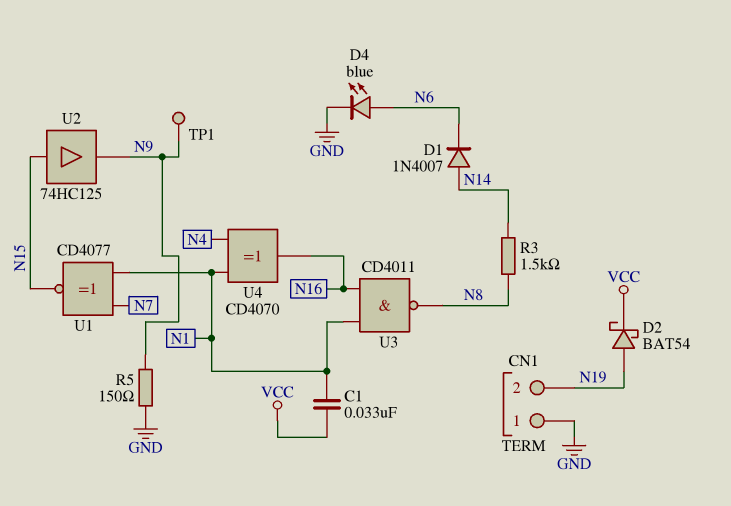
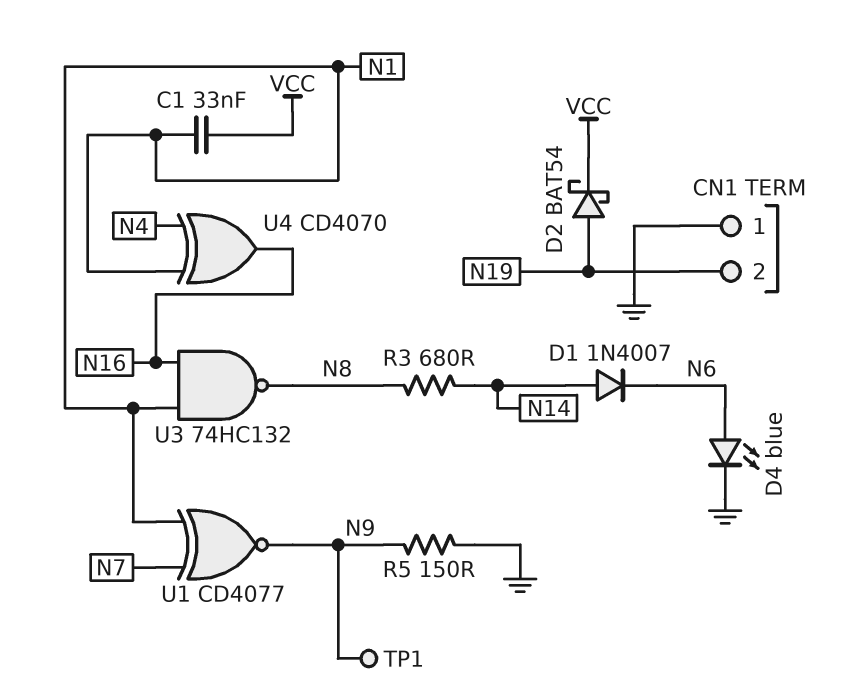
R3: 1.5k (N8, N14) -> 680 (N8, N14)
U1: XNOR CD4077 (in N1, in N7, out N15) -> XNOR CD4077 (in N1, in N7, out N9)
U2: buffer 74HC125 (in N15, out N9) -> none
U3: NAND CD4011 (in N1, in N16, out N8) -> NAND 74HC132 (in N1, in N16, out N8)

